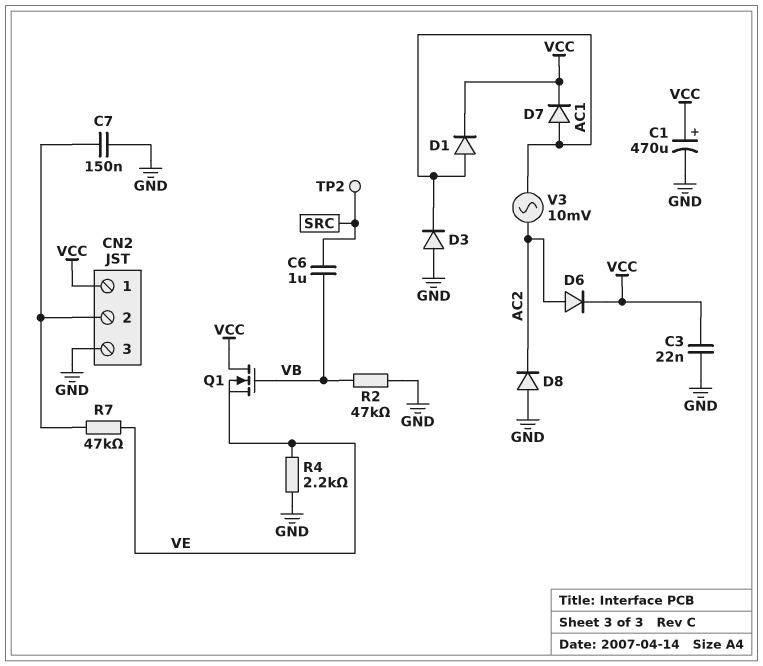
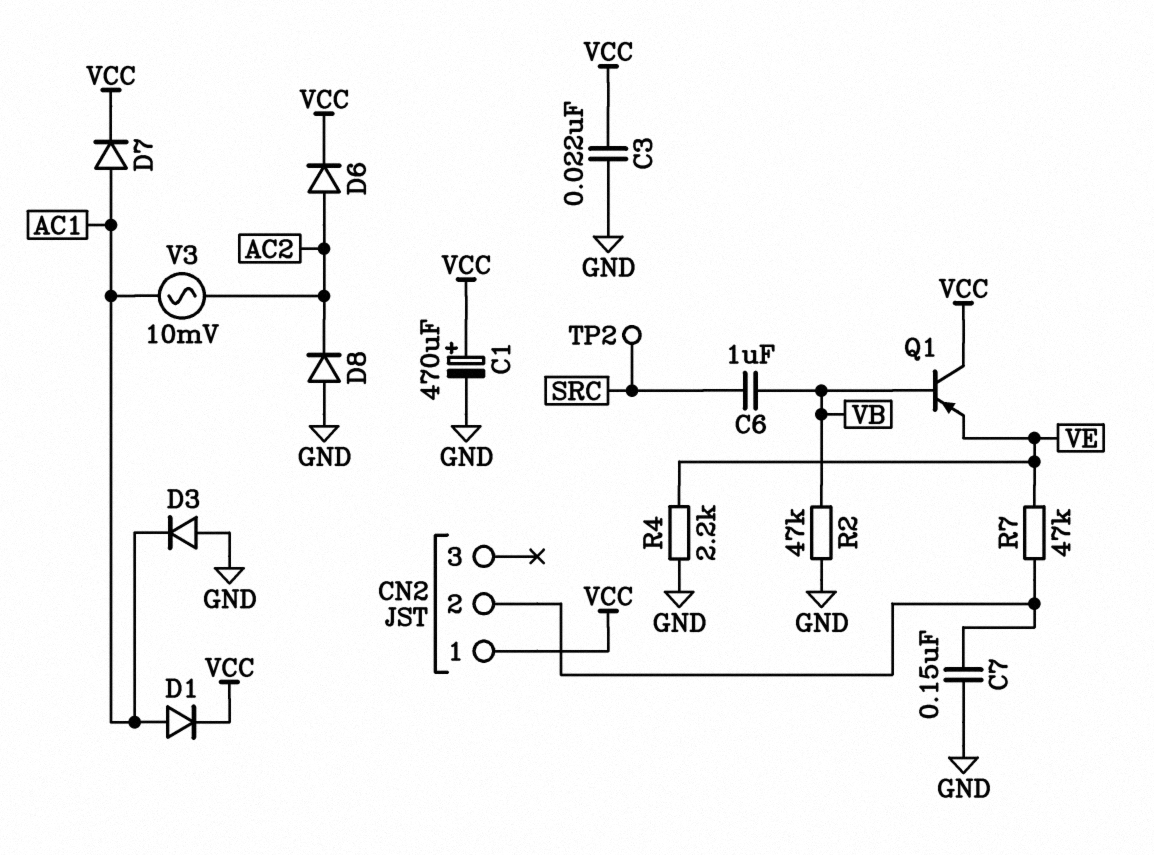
CN2 pin 3: GND -> none
Q1: NMOS (G VB, D VCC, S VE) -> PNP (B VB, C VCC, E VE)

